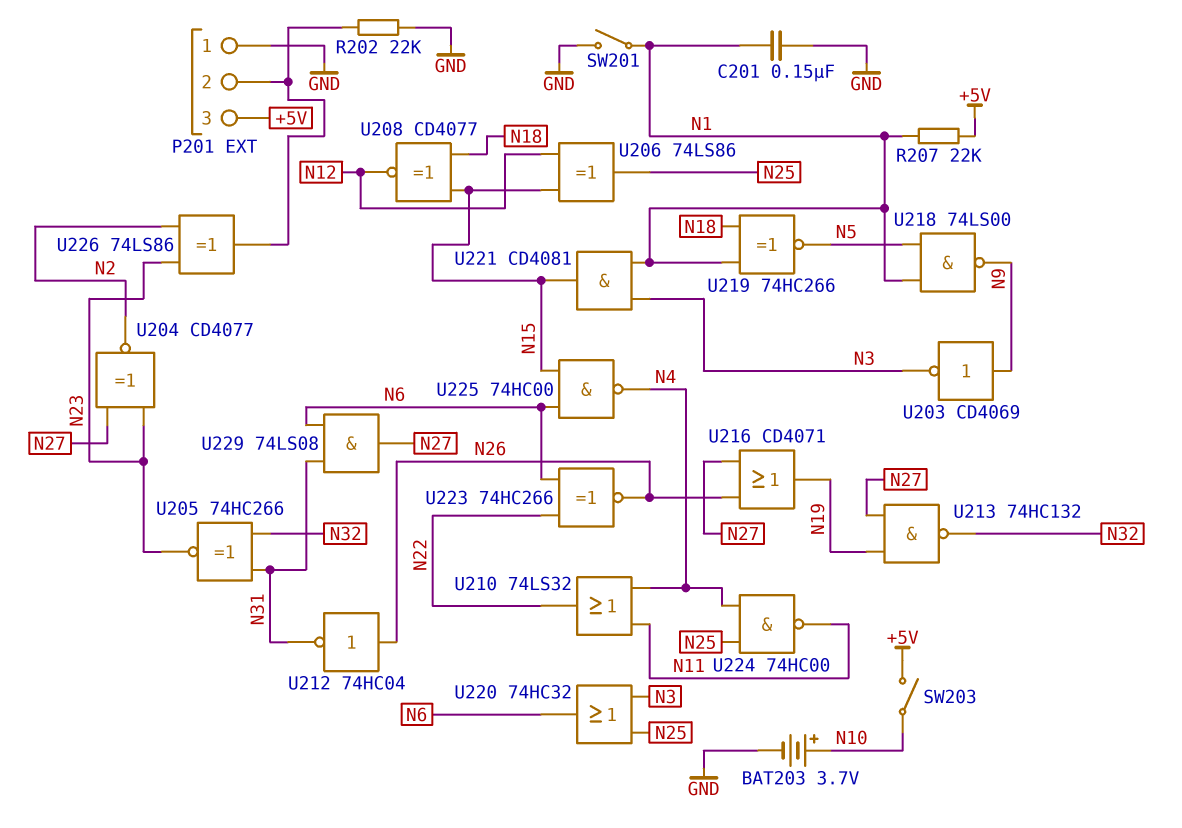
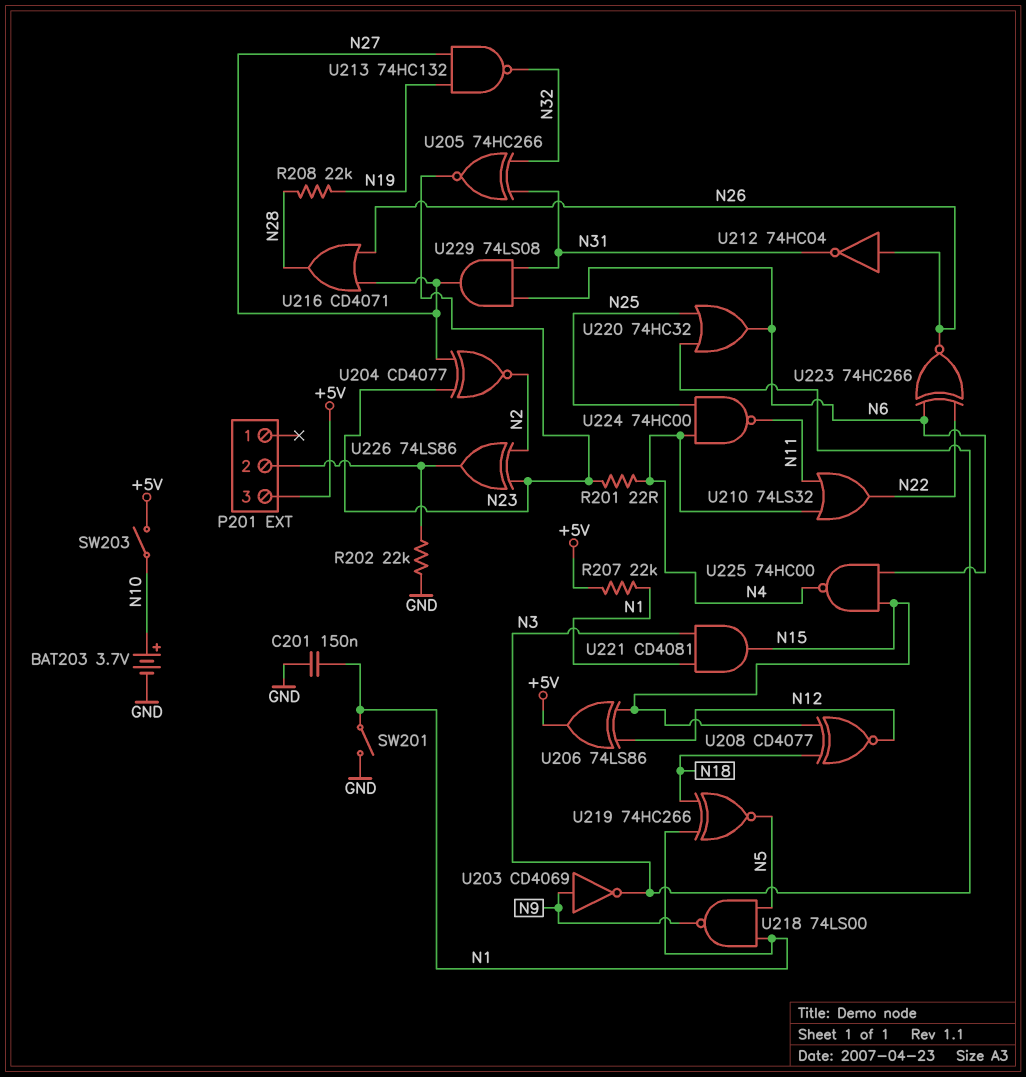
P201 pin 1: GND -> none
R201: none -> 22 (N4, N23)
R208: none -> 22k (N19, N28)
U206: XOR 74LS86 (in N12, in N15, out N25) -> XOR 74LS86 (in N12, in N15, out +5V)
U216: OR CD4071 (in N26, in N27, out N19) -> OR CD4071 (in N26, in N27, out N28)

